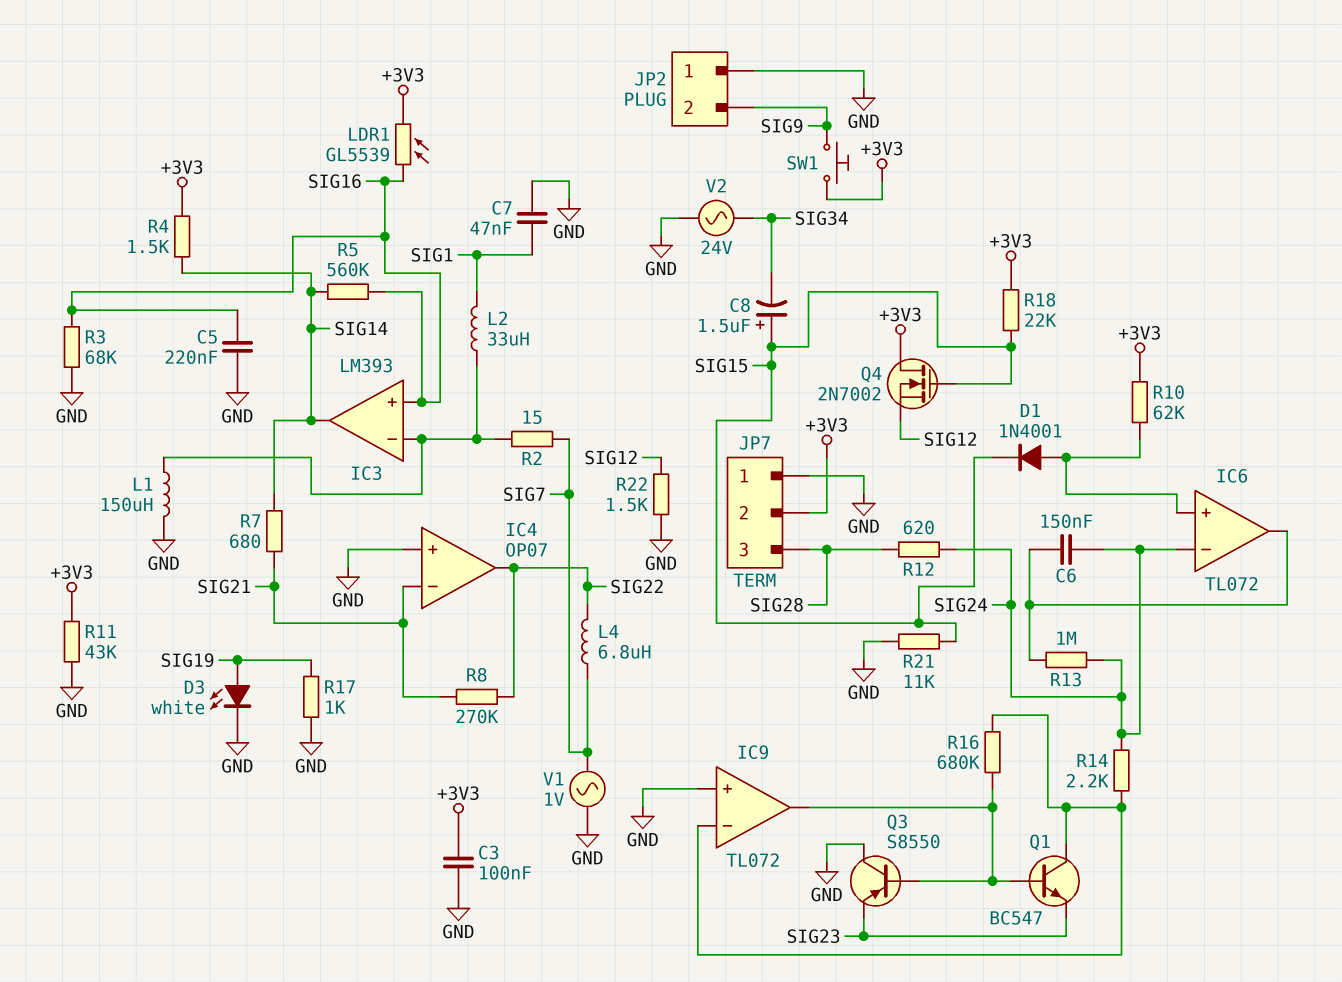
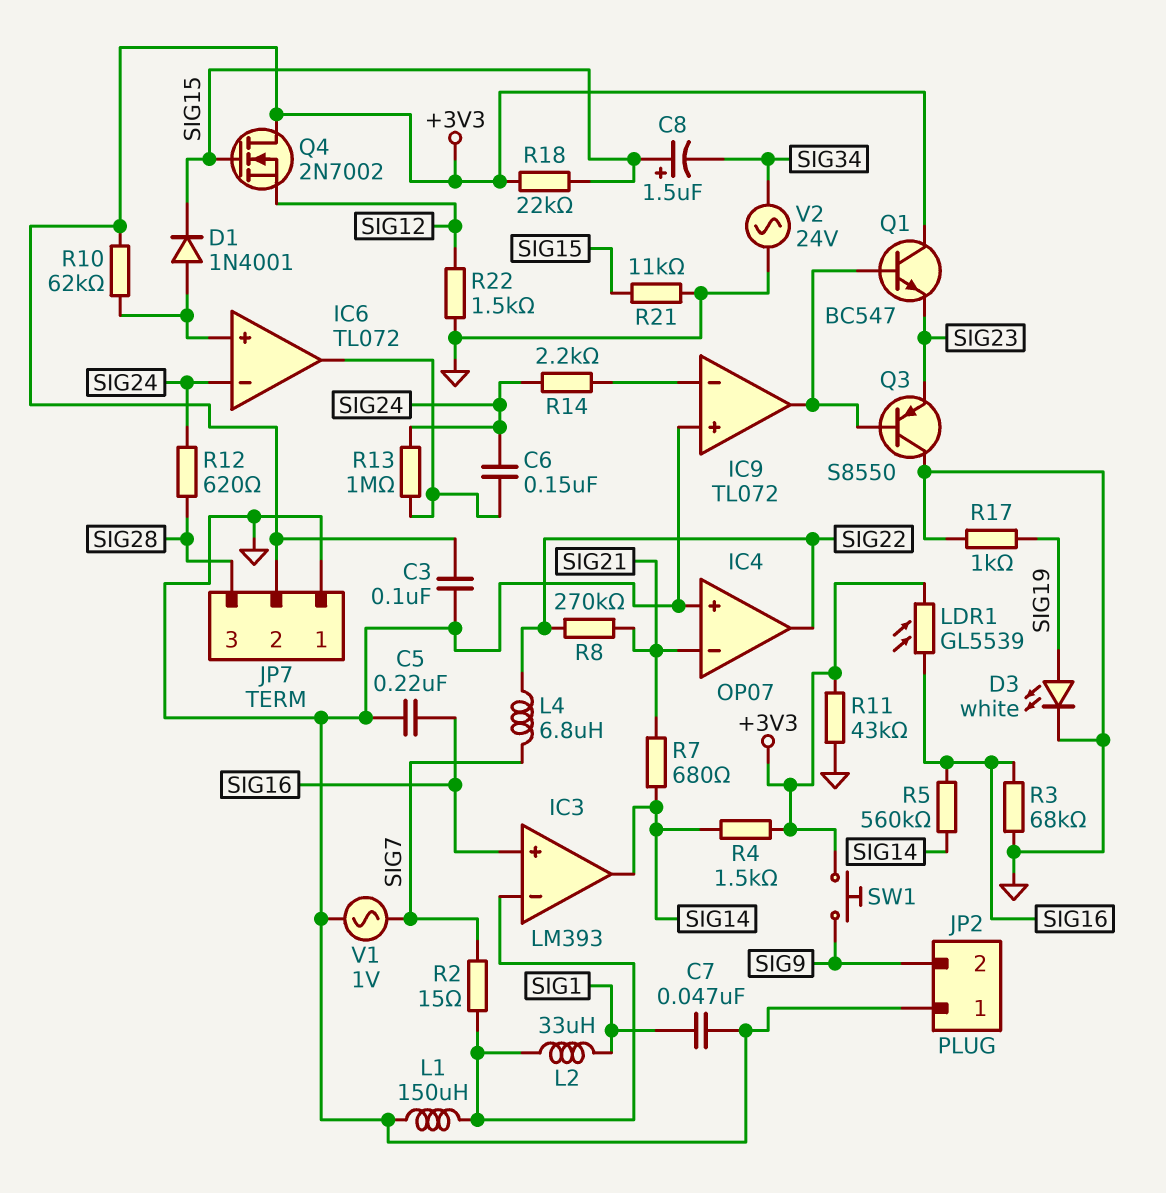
Q1: NPN BC547 (B IC9/out, C IC9/in-, E SIG23) -> NPN BC547 (B IC9/out, C +3V3, E SIG23)
R16: 680k (IC9/in-, IC9/out) -> none

